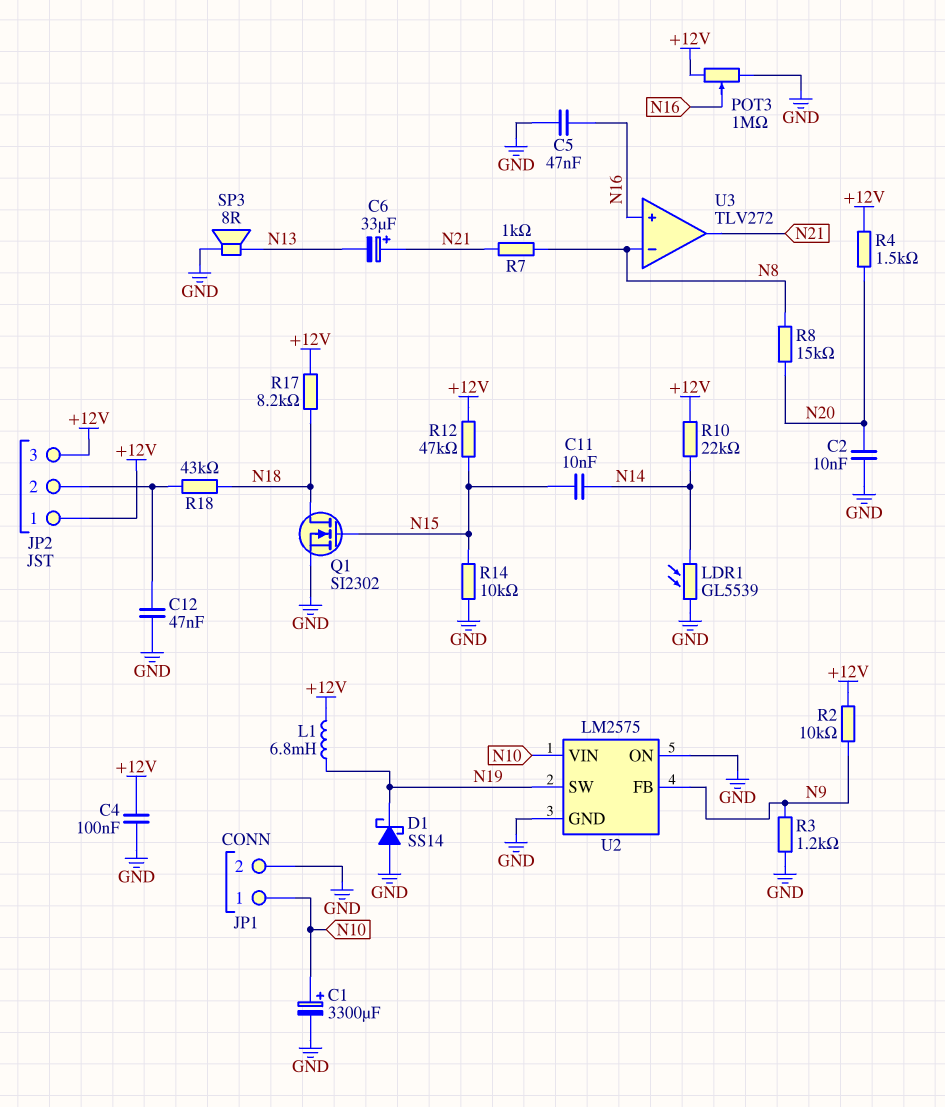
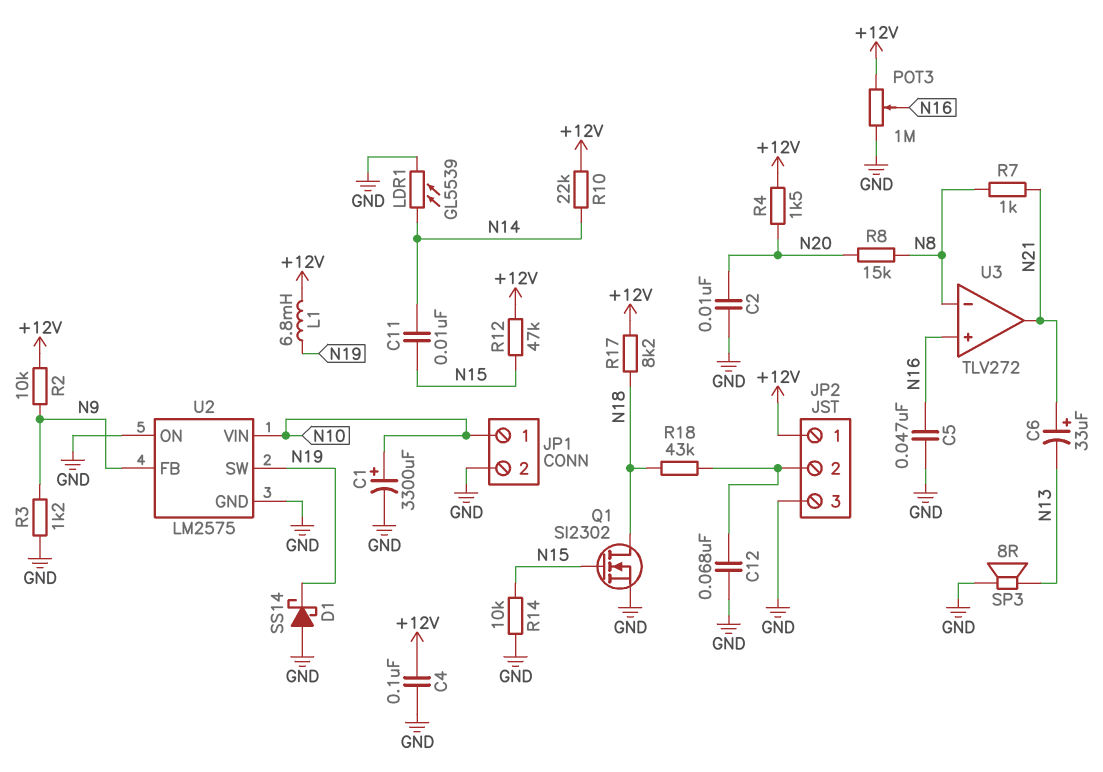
C12: 47nF (GND, JP2/2) -> 68nF (GND, JP2/2)
JP2 pin 3: +12V -> GND

